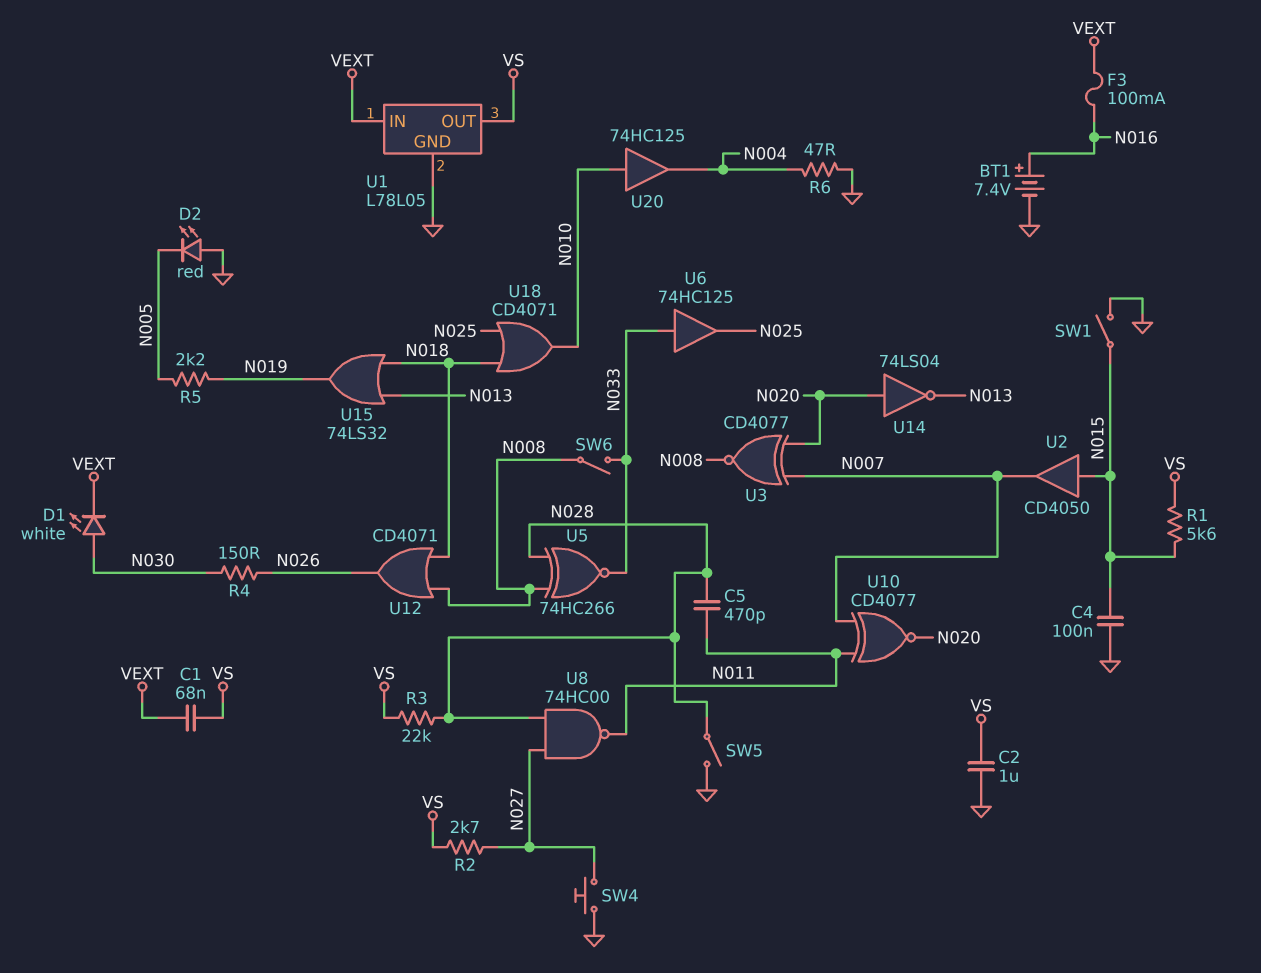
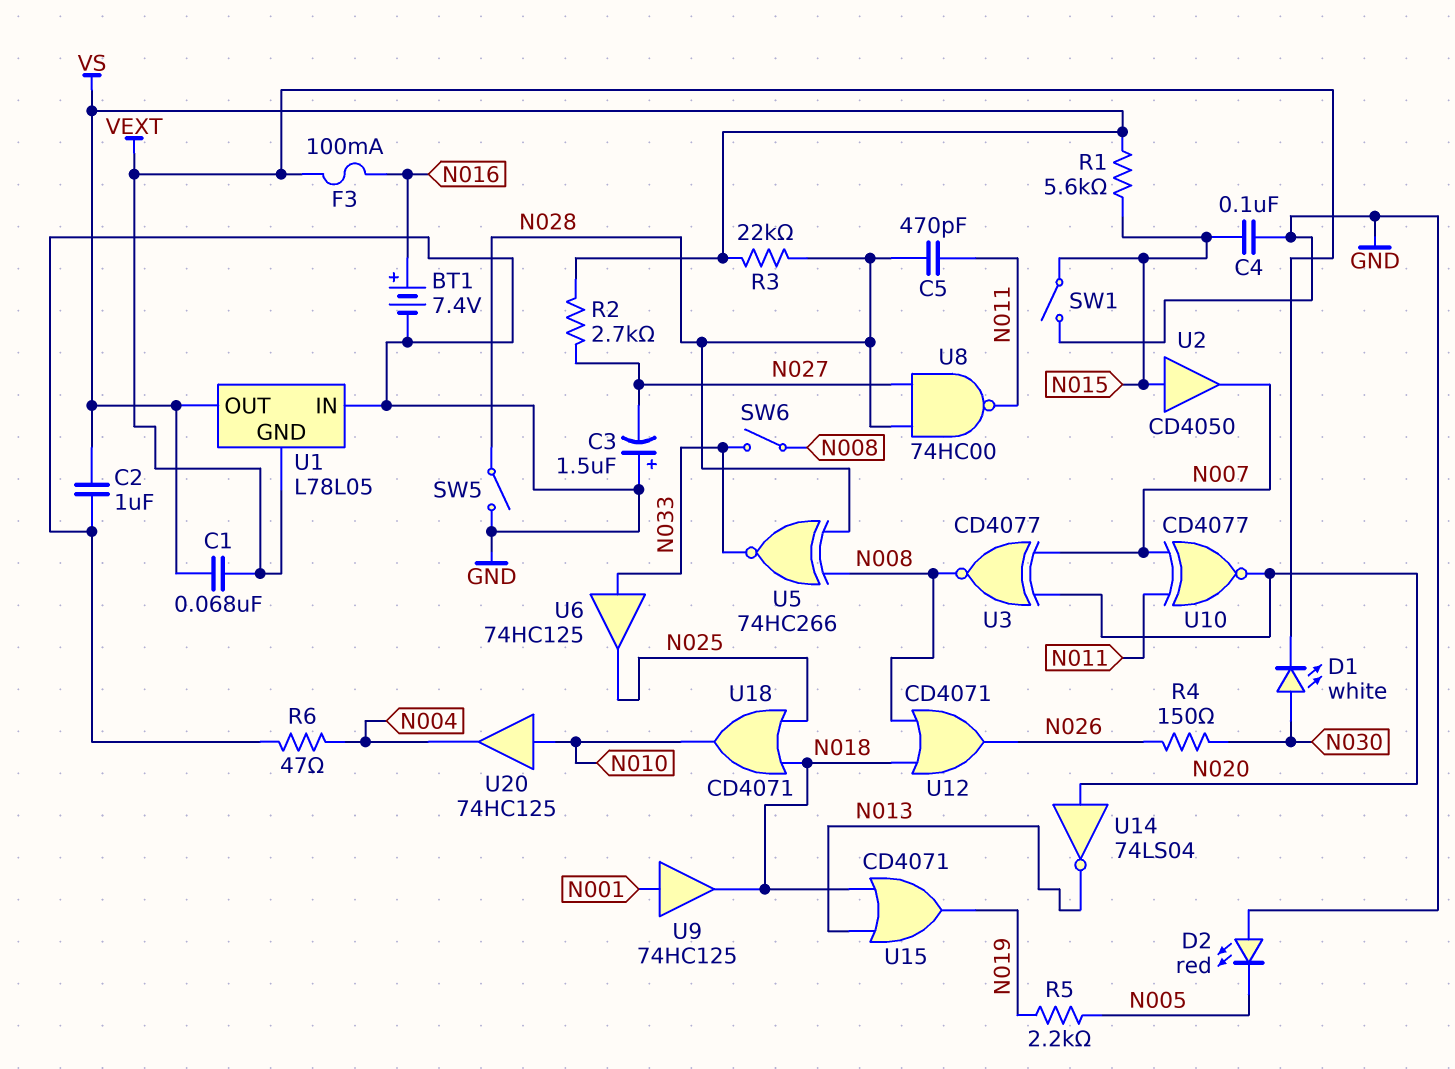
C3: none -> 1.5uF (plus GND, minus N027)
SW4: button (GND, N027) -> none
U1 pin GND: GND -> VEXT
U1 pin IN: VEXT -> GND
U9: none -> buffer 74HC125 (in N001, out N018)
U15: OR 74LS32 (in N013, in N018, out N019) -> OR CD4071 (in N013, in N018, out N019)

